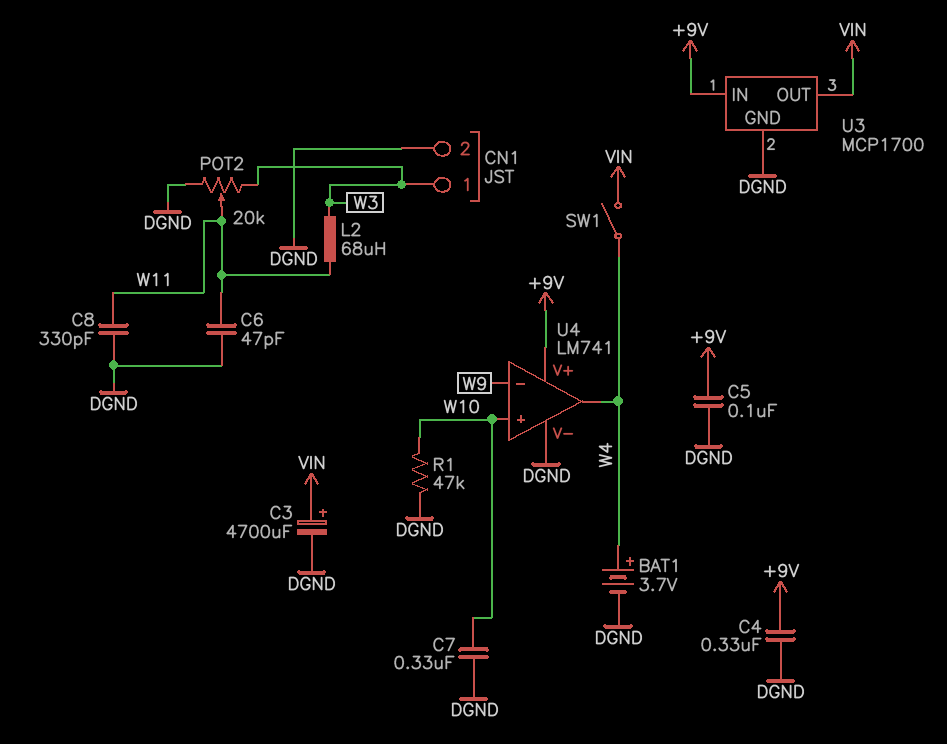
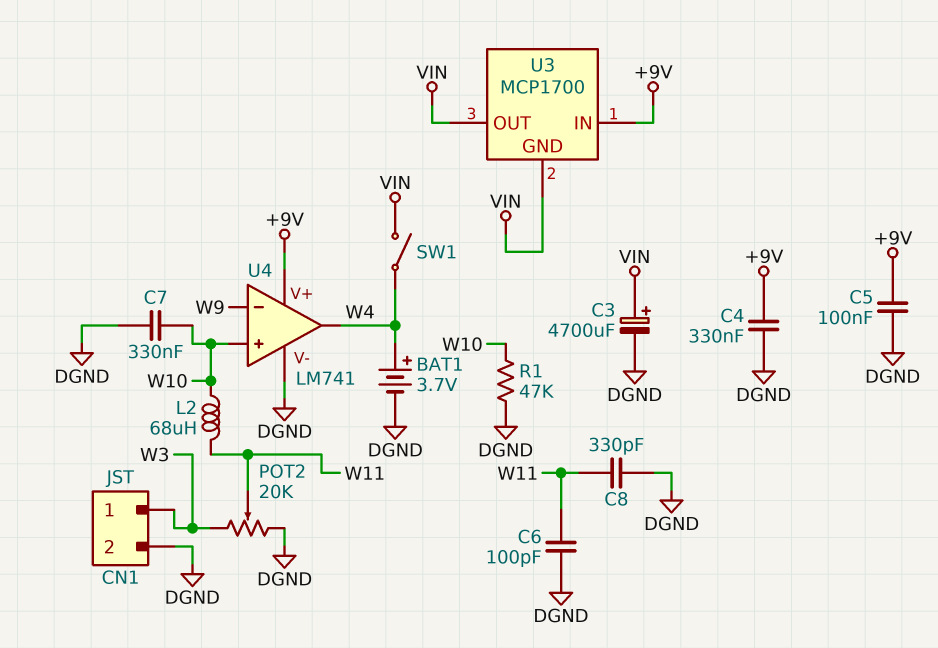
C6: 47pF (DGND, W11) -> 100pF (DGND, W11)
L2: 68uH (W3, W11) -> 68uH (W10, W11)
U3 pin GND: DGND -> VIN

